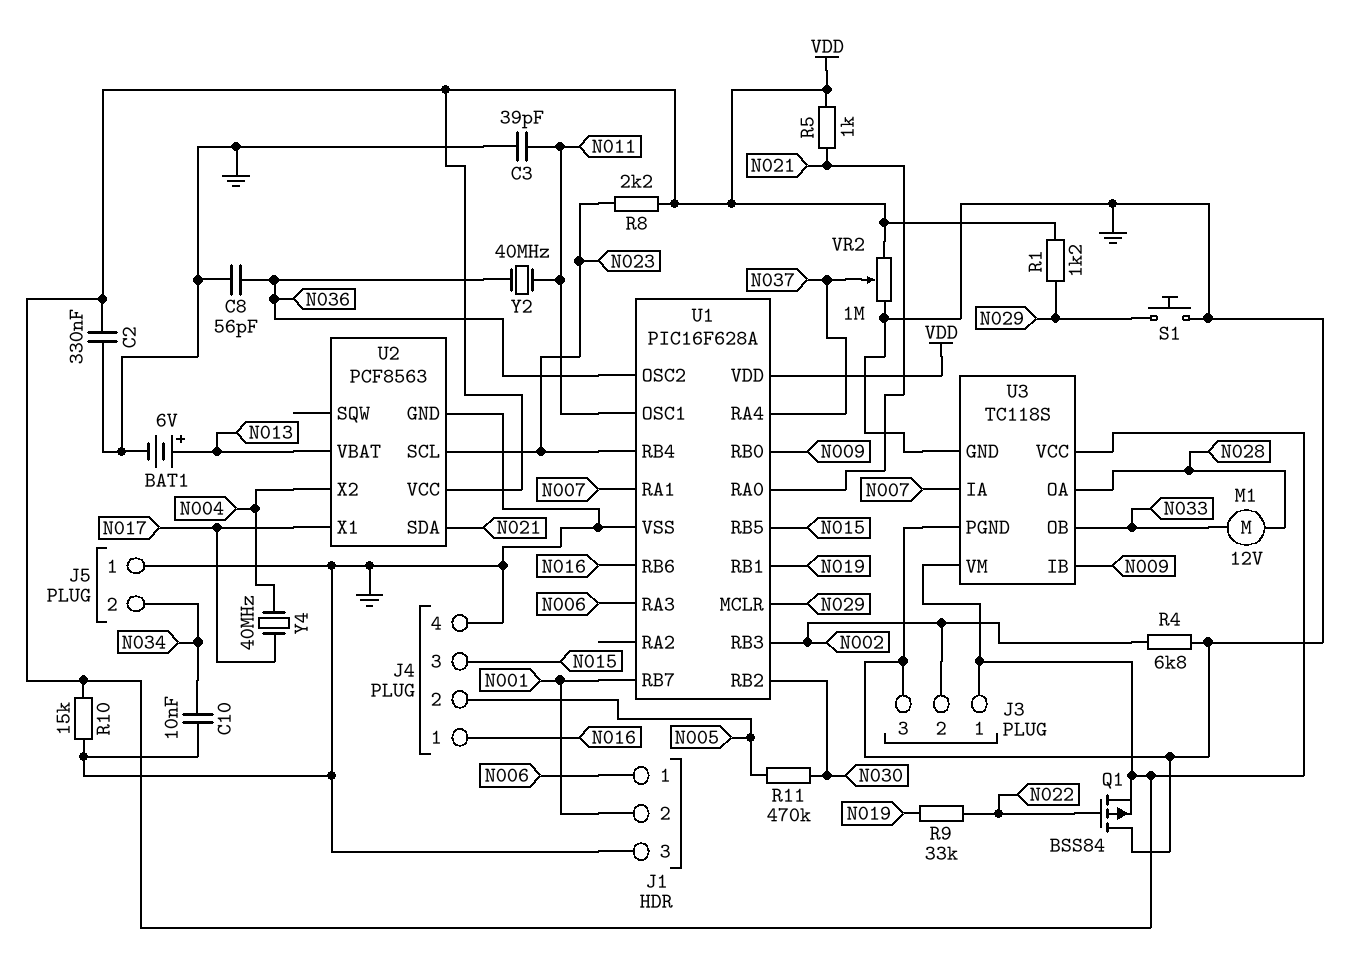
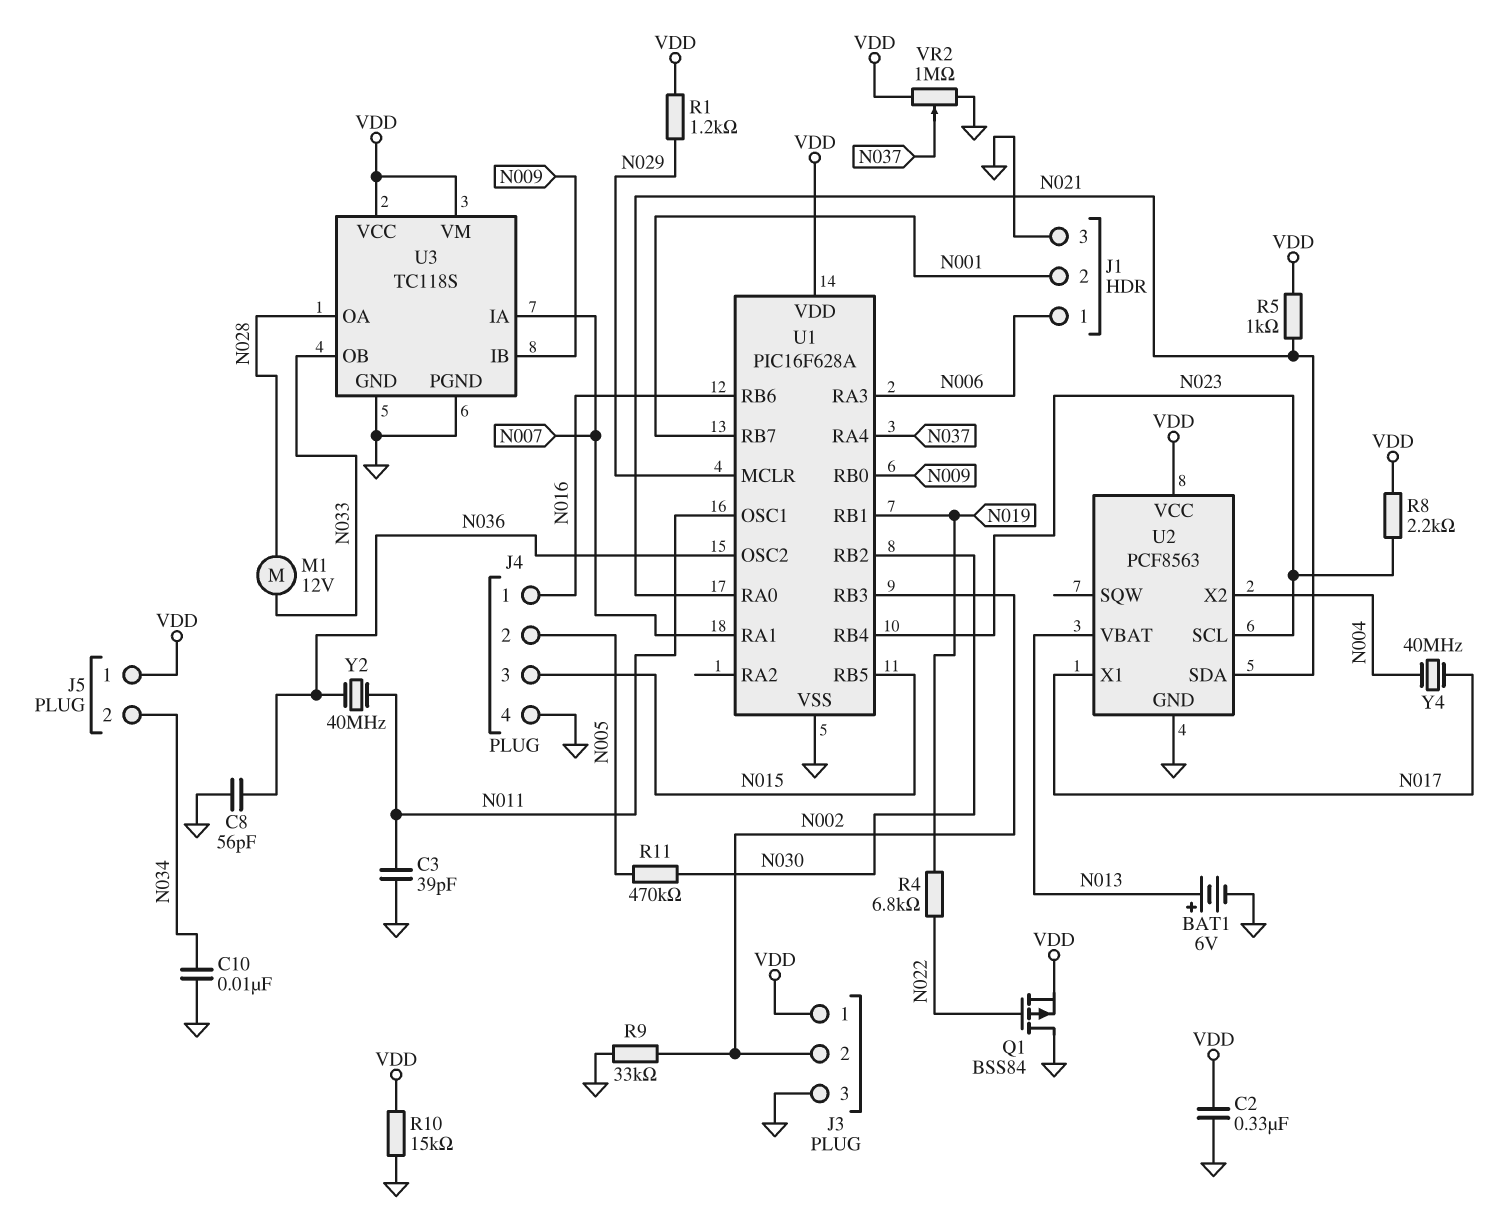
J5 pin 1: GND -> VDD
R4: 6.8k (GND, N002) -> 6.8k (N019, N022)
R9: 33k (N019, N022) -> 33k (GND, N002)
S1: button (GND, N029) -> none

